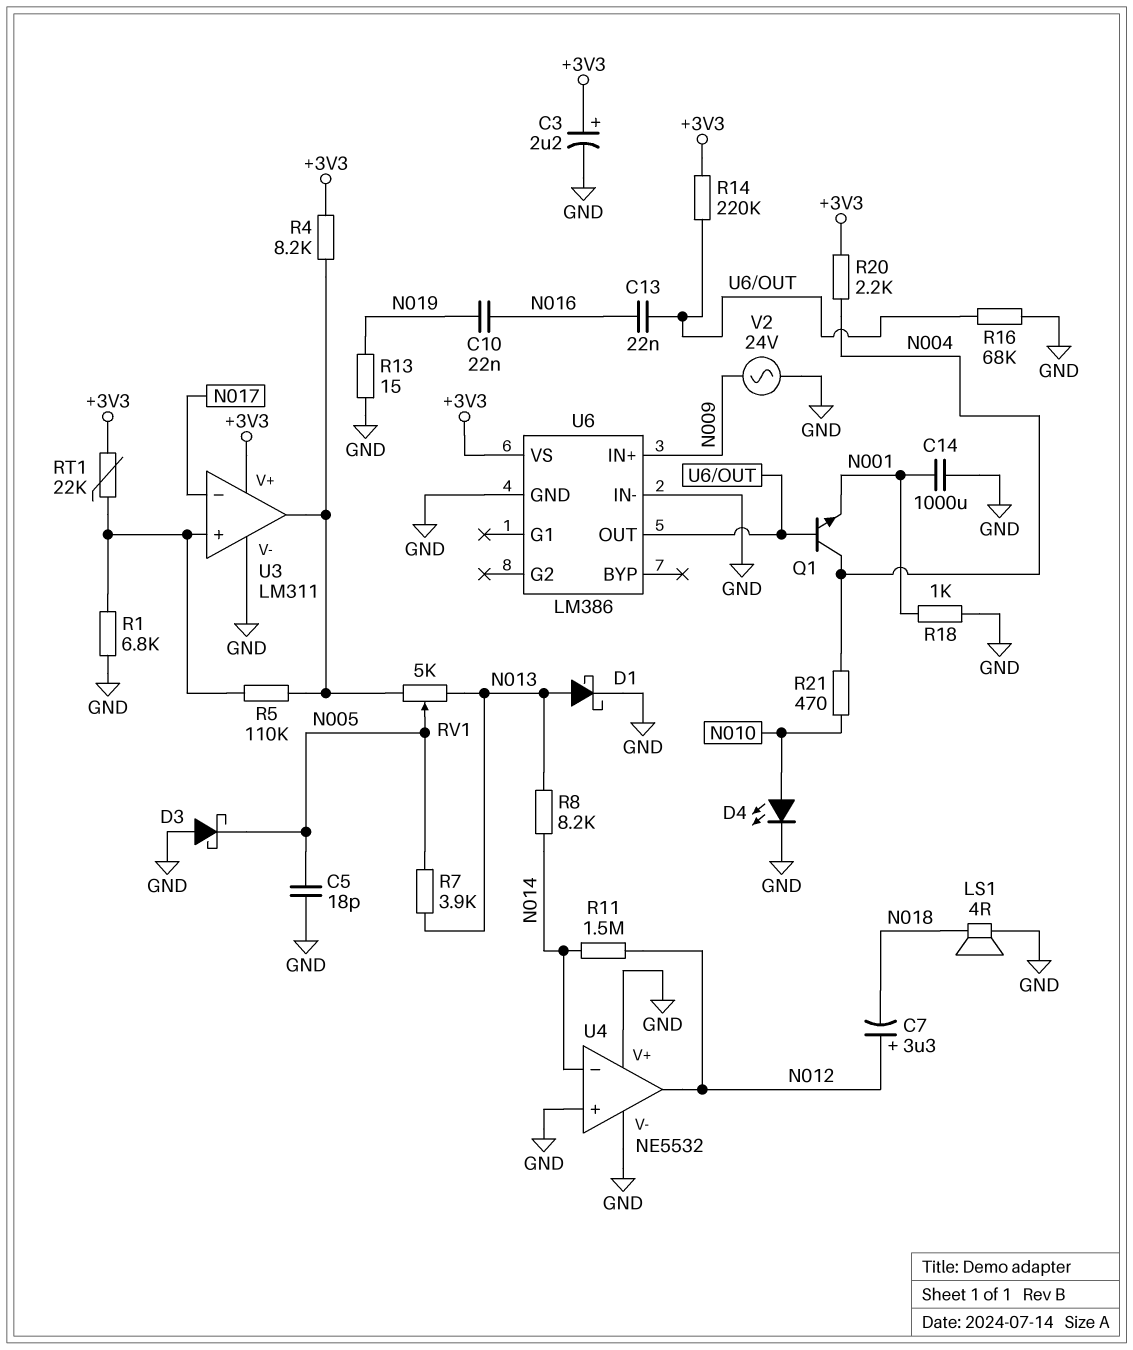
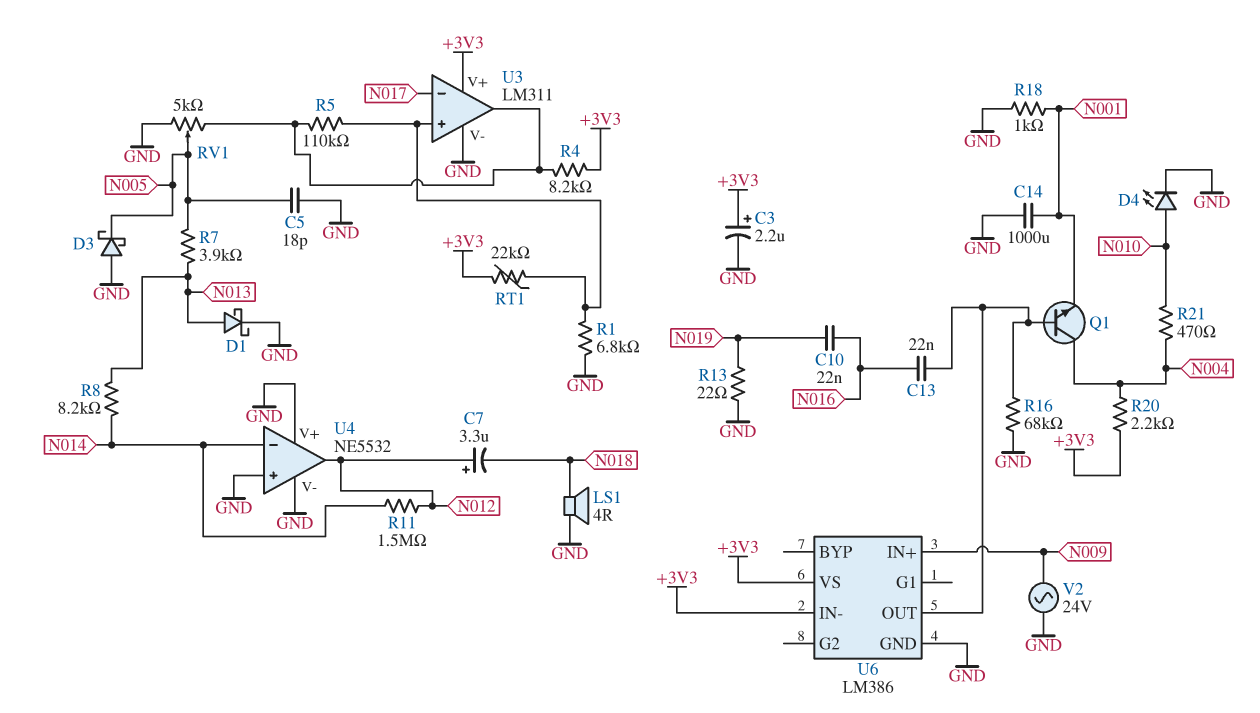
R13: 15 (GND, N019) -> 22 (GND, N019)
R14: 220k (+3V3, U6/OUT) -> none
RV1: 5k (N013, U3/out, wiper N005) -> 5k (GND, U3/out, wiper N005)
U6 pin IN-: GND -> +3V3

